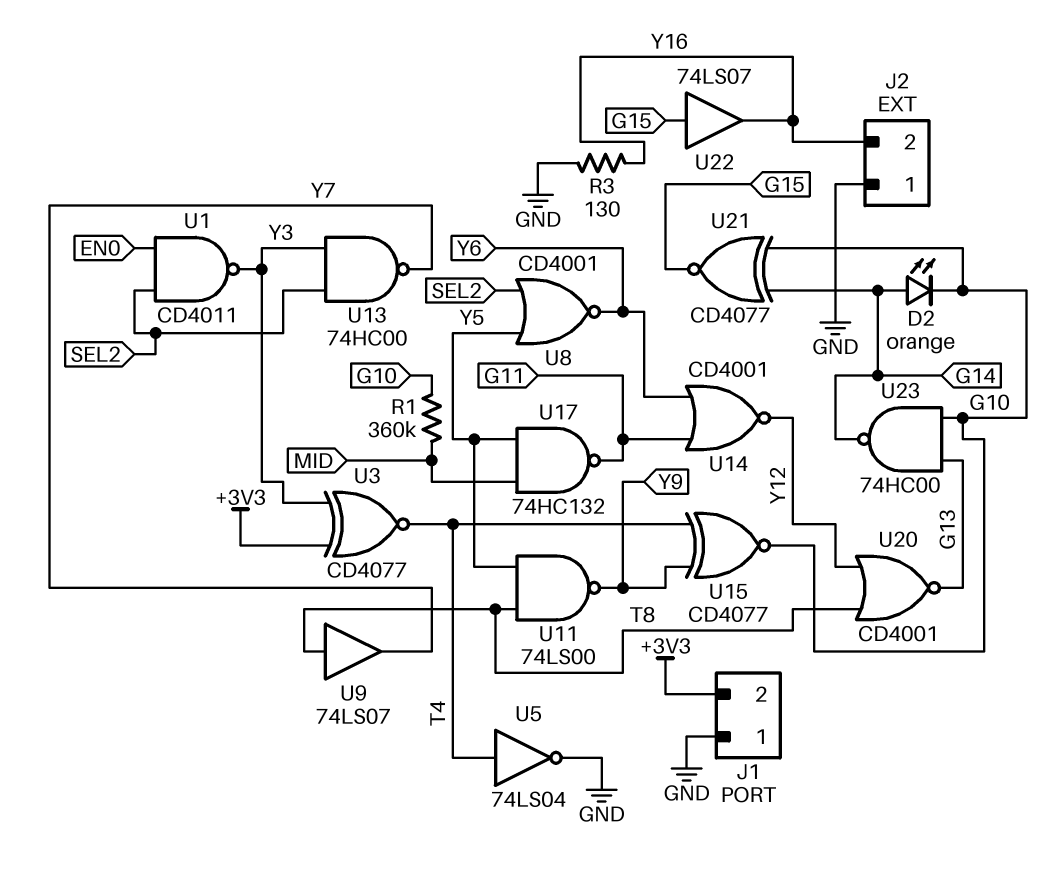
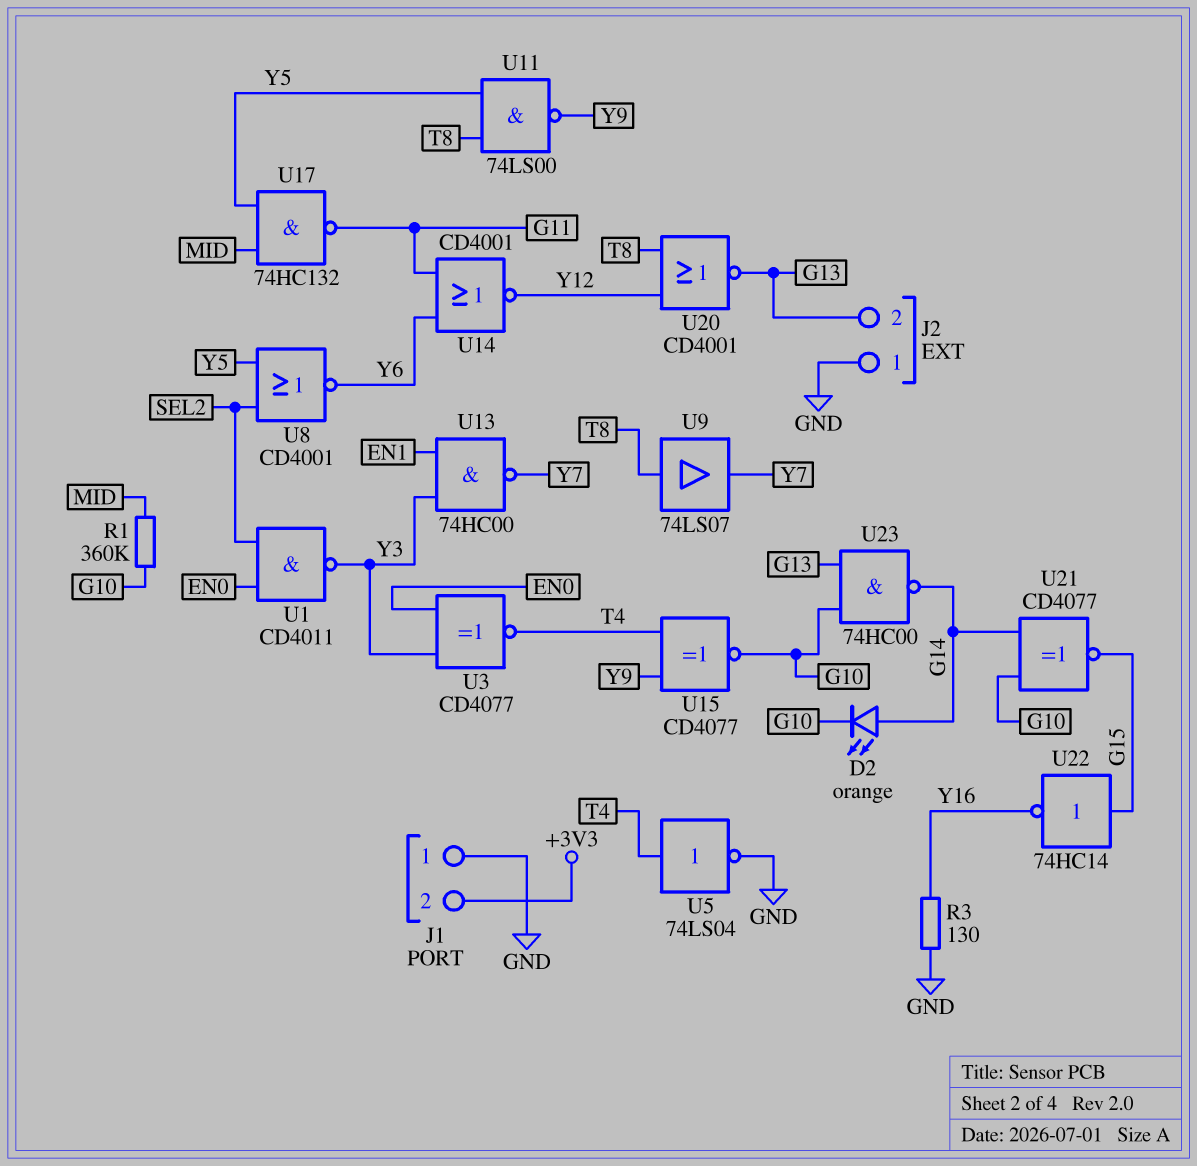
J2 pin 2: Y16 -> G13
U3: XNOR CD4077 (in +3V3, in Y3, out T4) -> XNOR CD4077 (in EN0, in Y3, out T4)
U13: NAND 74HC00 (in SEL2, in Y3, out Y7) -> NAND 74HC00 (in EN1, in Y3, out Y7)
U22: buffer 74LS07 (in G15, out Y16) -> NOT 74HC14 (in G15, out Y16)

